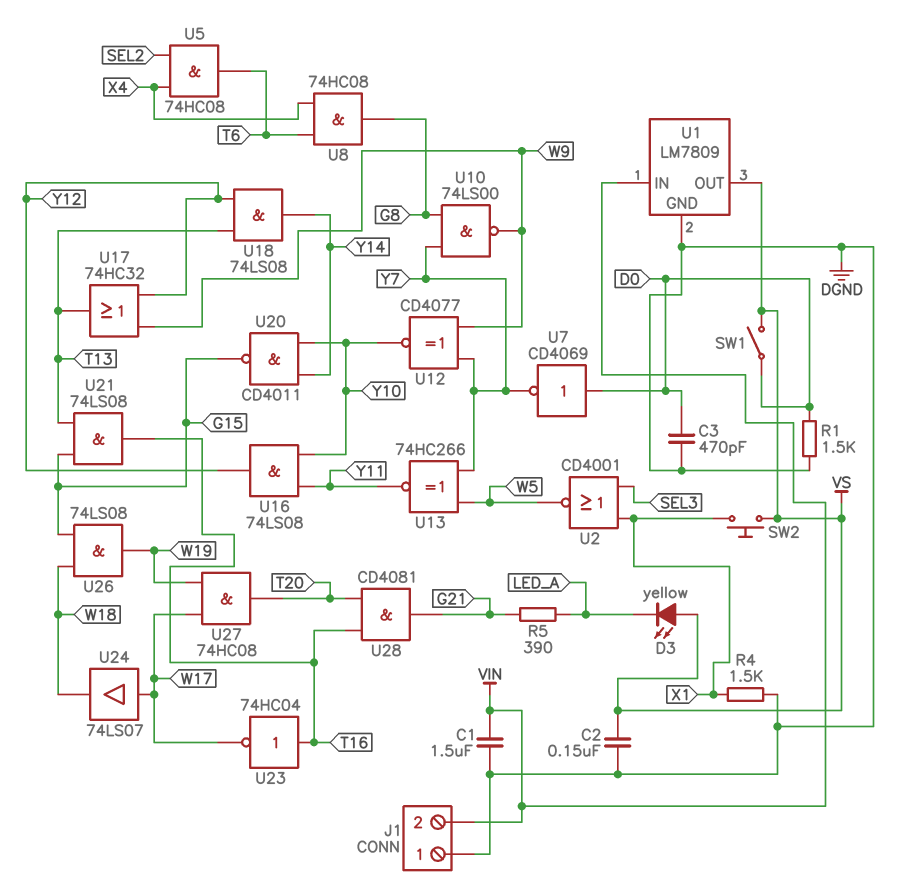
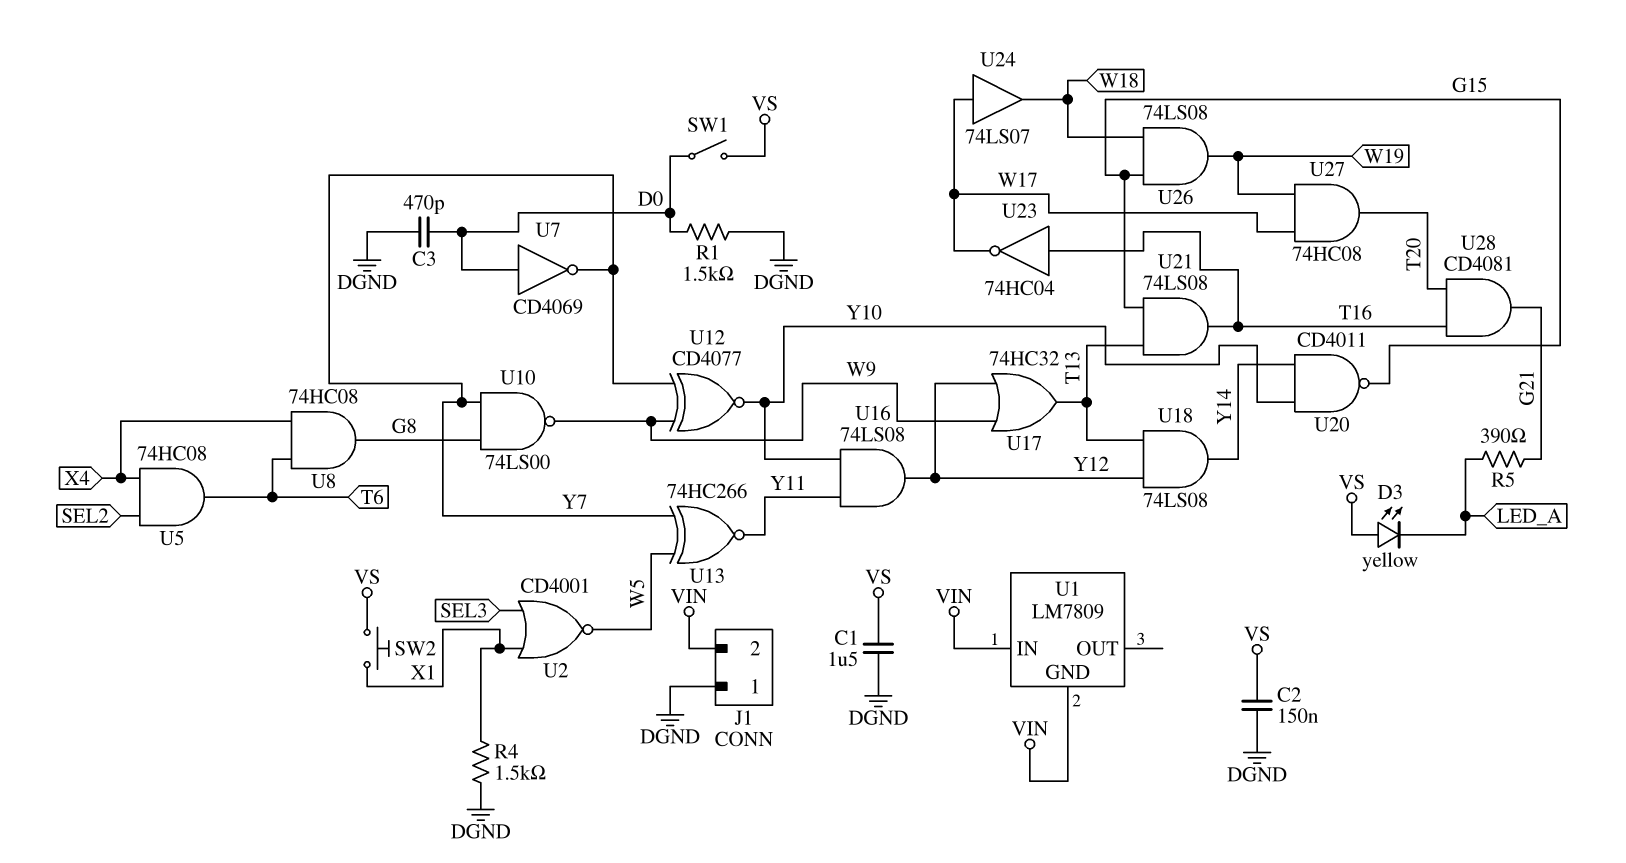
C1: 1.5uF (DGND, VIN) -> 1.5uF (DGND, VS)
U1 pin GND: DGND -> VIN
U1 pin OUT: VS -> none

